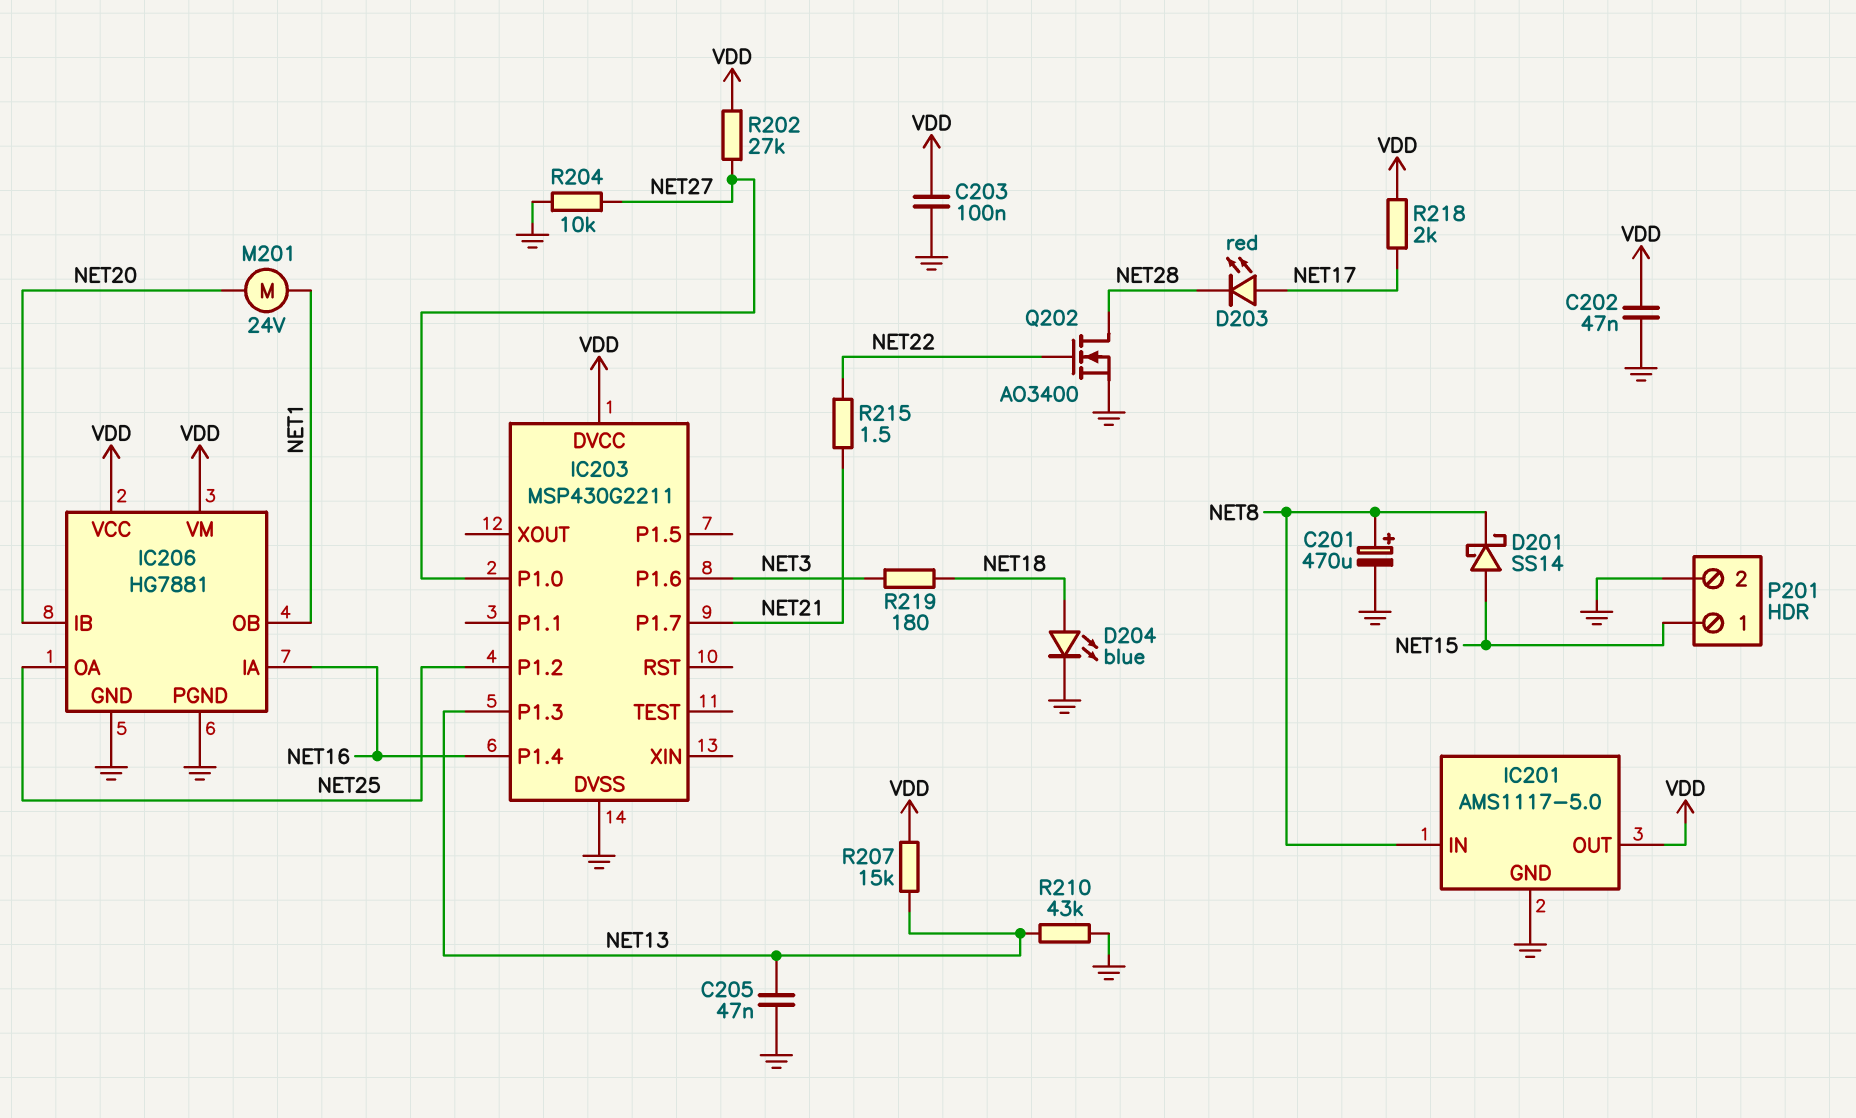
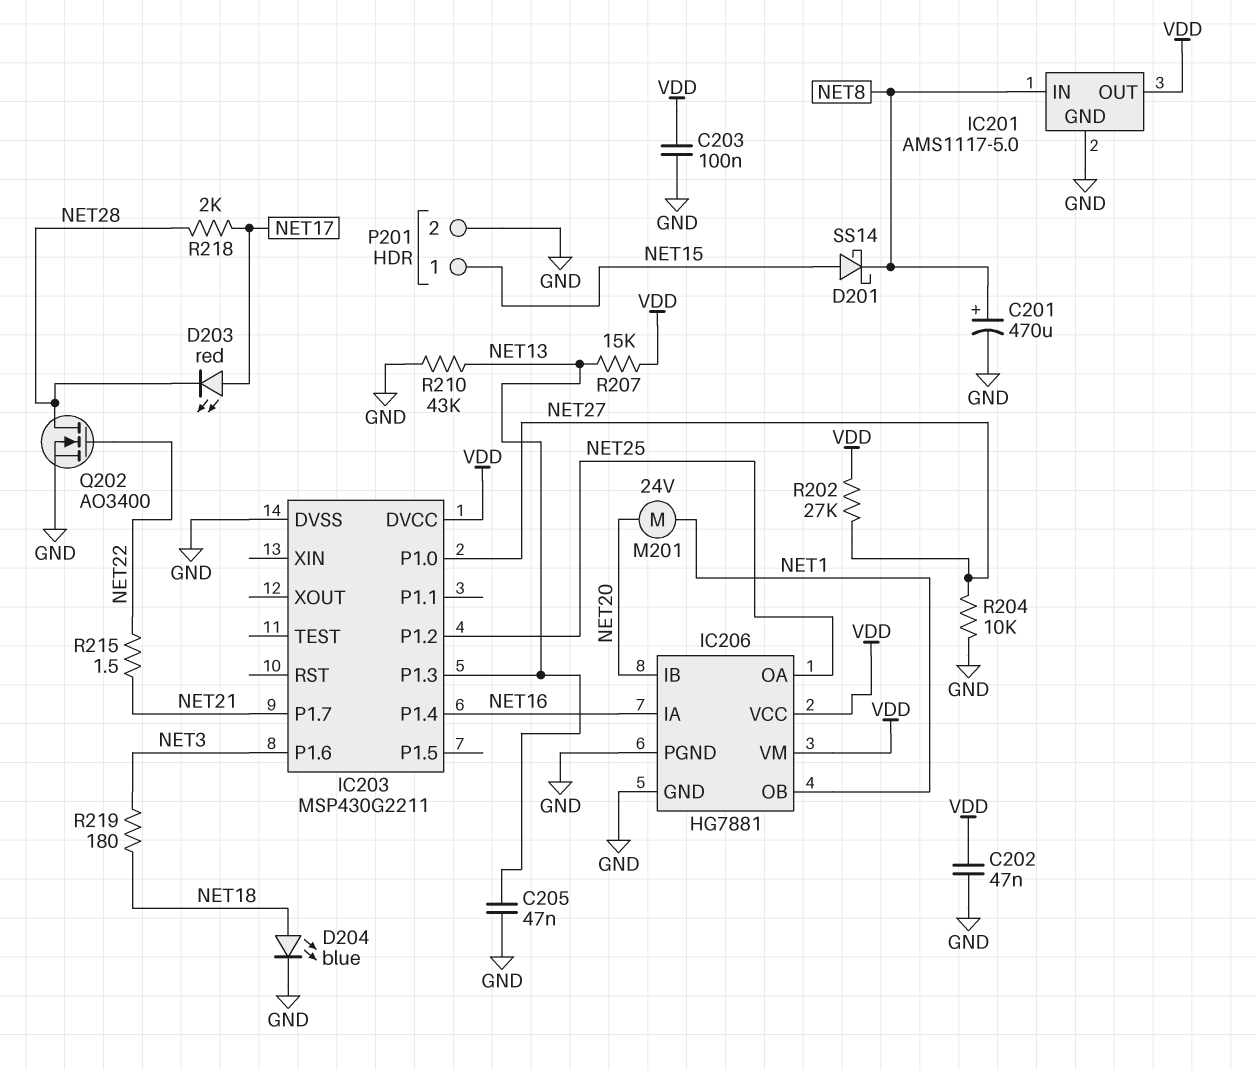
R218: 2k (NET17, VDD) -> 2k (NET17, NET28)

